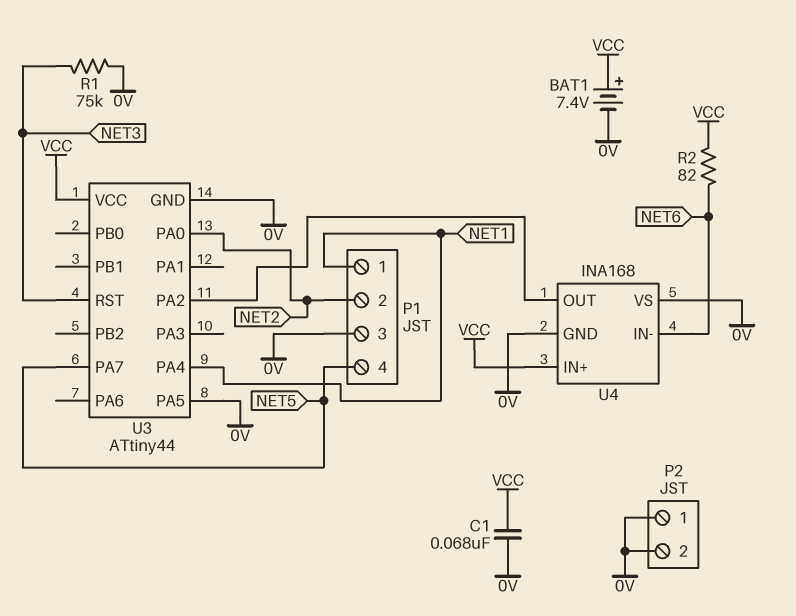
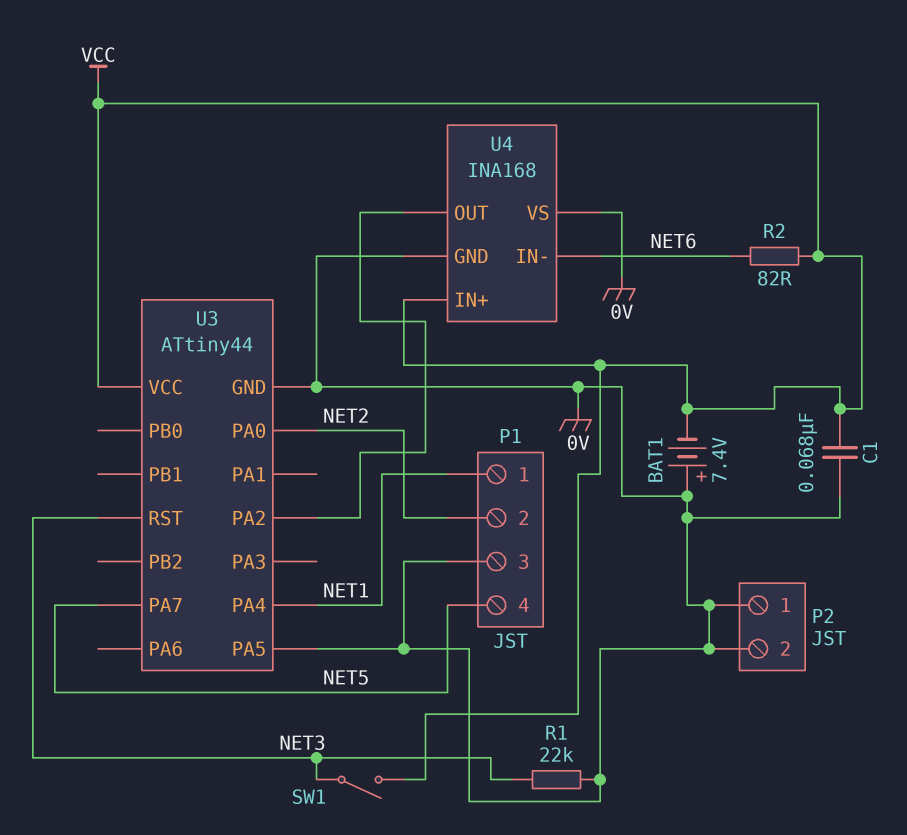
BAT1: 7.4V (plus VCC, minus 0V) -> 7.4V (plus 0V, minus VCC)
R1: 75k (0V, NET3) -> 22k (0V, NET3)
SW1: none -> switch (NET3, VCC)

